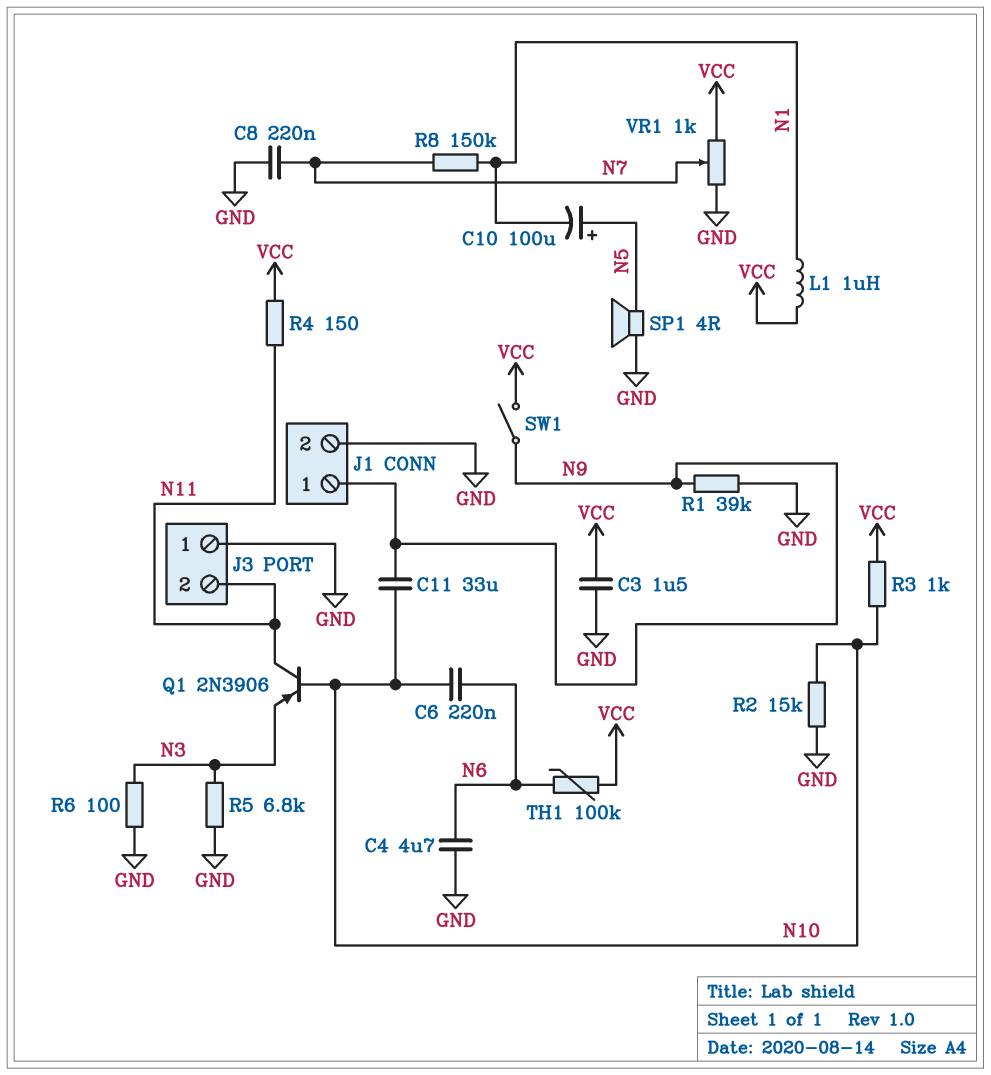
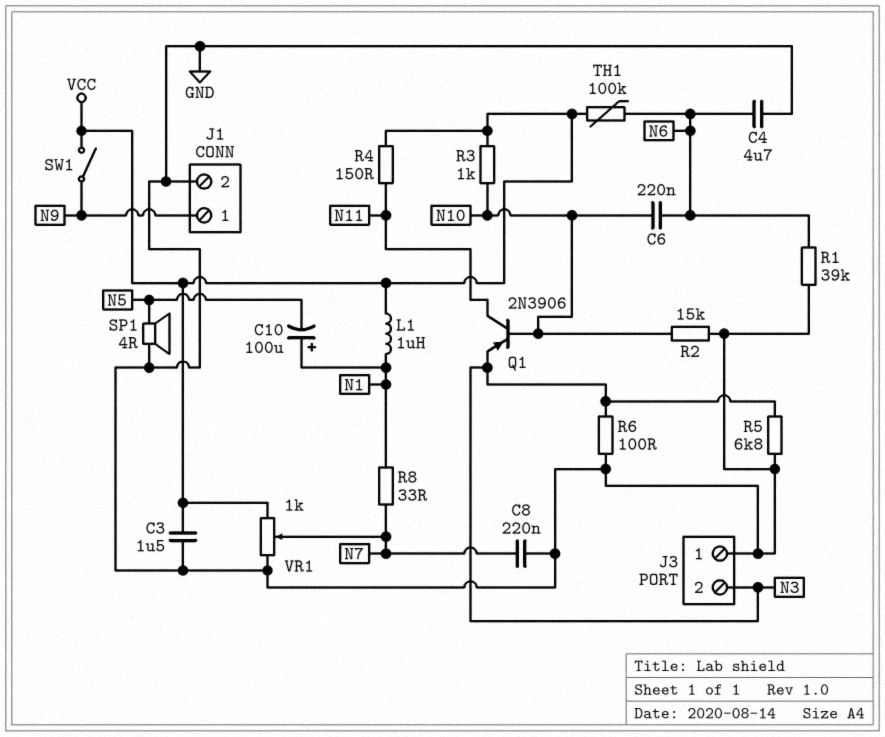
C10: 100uF (plus N5, minus N1) -> 100uF (plus N1, minus N5)
C11: 33uF (N9, N10) -> none
J3 pin 2: N11 -> N3
R1: 39k (GND, N9) -> 39k (GND, N6)
R8: 150k (N1, N7) -> 33 (N1, N7)

